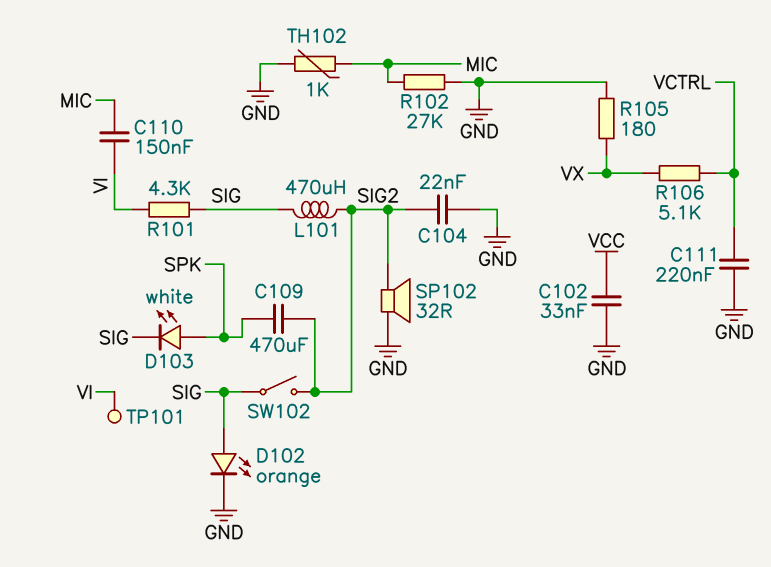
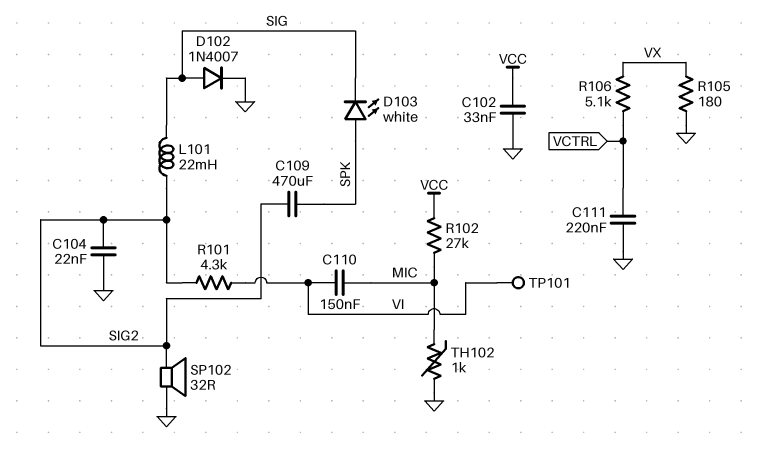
D102: LED orange (A SIG, K GND) -> diode 1N4007 (A SIG, K GND)
L101: 470uH (SIG, SIG2) -> 22mH (SIG, SIG2)
R101: 4.3k (SIG, VI) -> 4.3k (SIG2, VI)
R102: 27k (GND, MIC) -> 27k (MIC, VCC)
SW102: switch (SIG, SIG2) -> none

